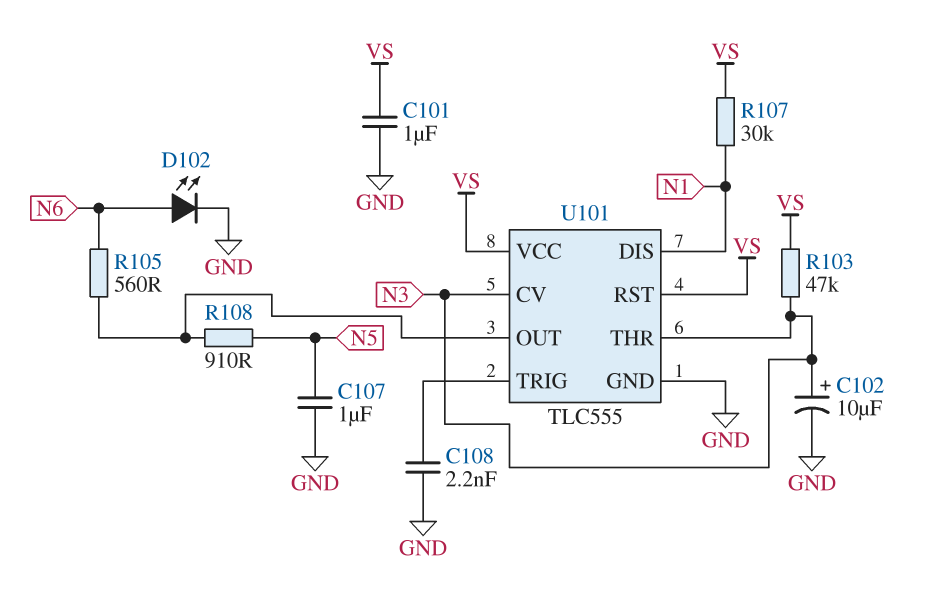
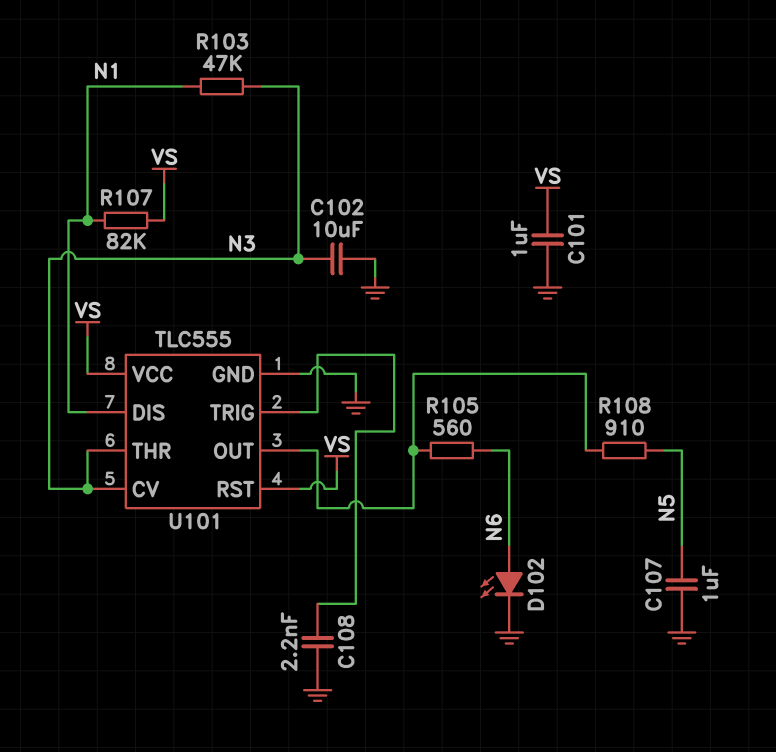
C102: 10uF (plus N3, minus GND) -> 10uF (GND, N3)
R103: 47k (N3, VS) -> 47k (N1, N3)
R107: 30k (N1, VS) -> 82k (N1, VS)

